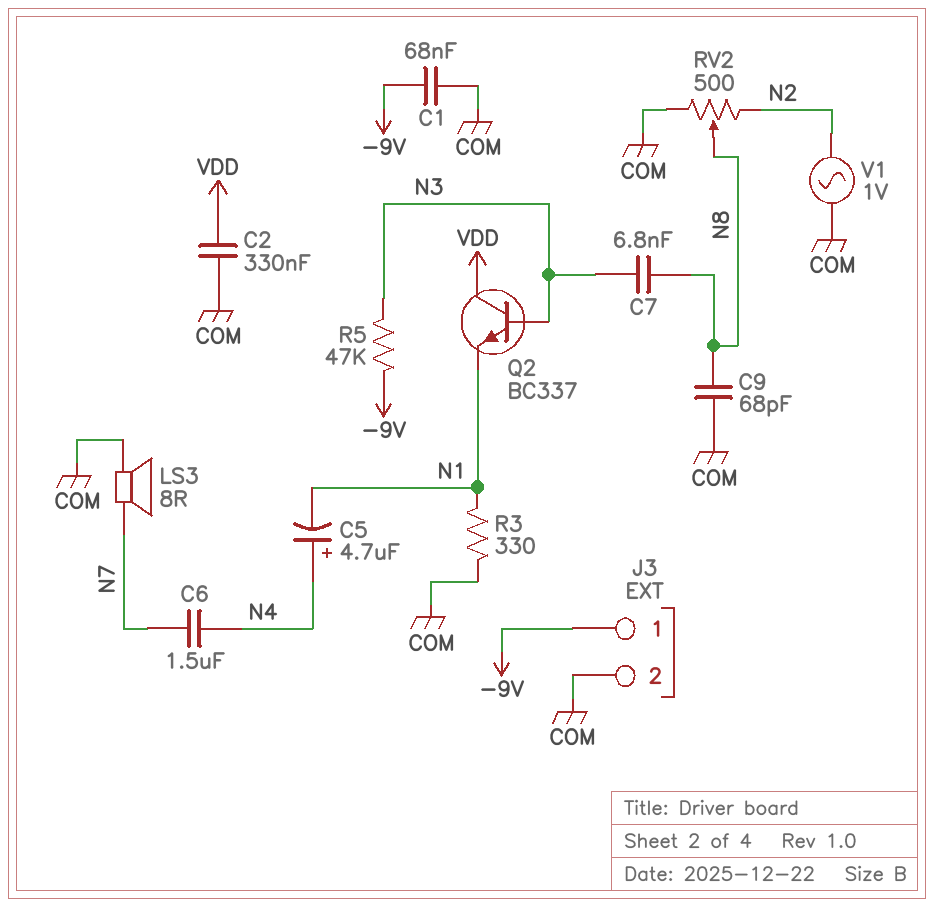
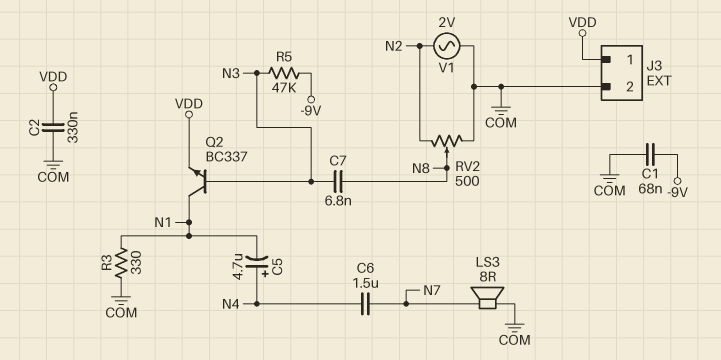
C9: 68pF (COM, N8) -> none
J3 pin 1: -9V -> VDD
Q2: NPN BC337 (B N3, C VDD, E N1) -> NPN BC337 (B N3, C N1, E VDD)
V1: AC 1V (COM, N2) -> AC 2V (COM, N2)

